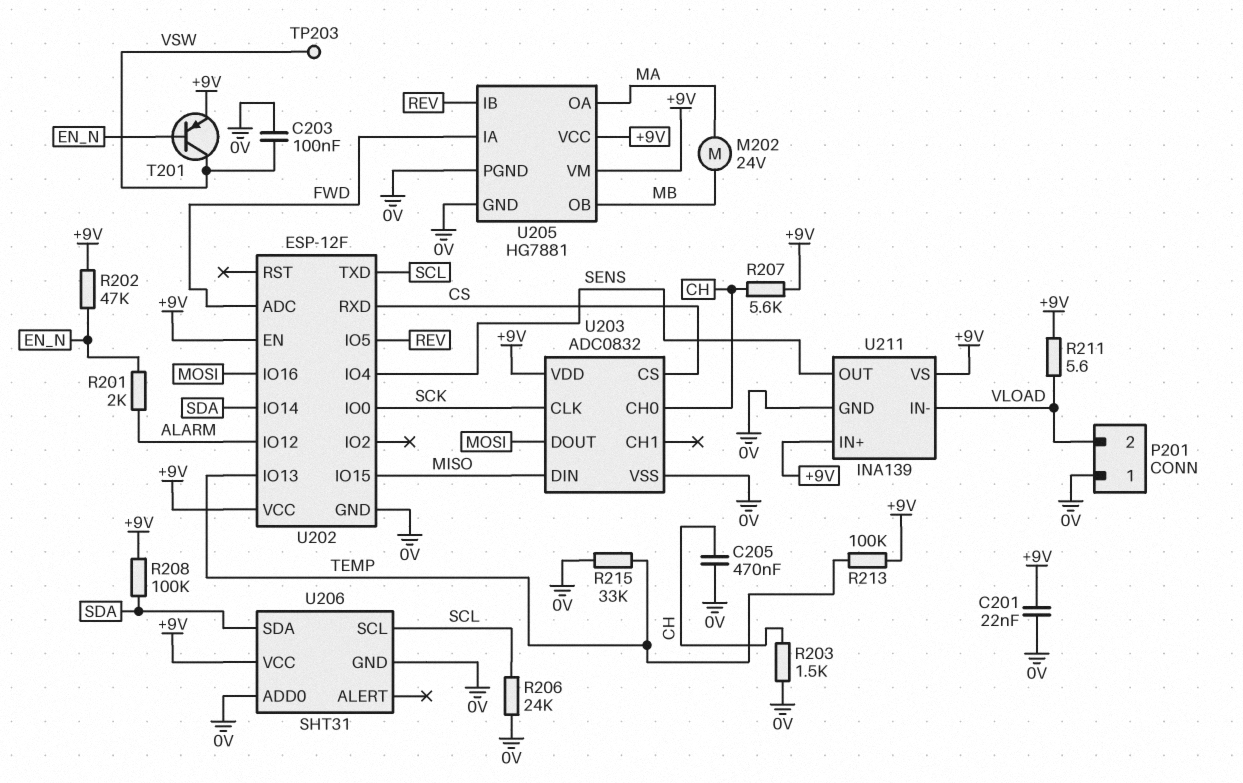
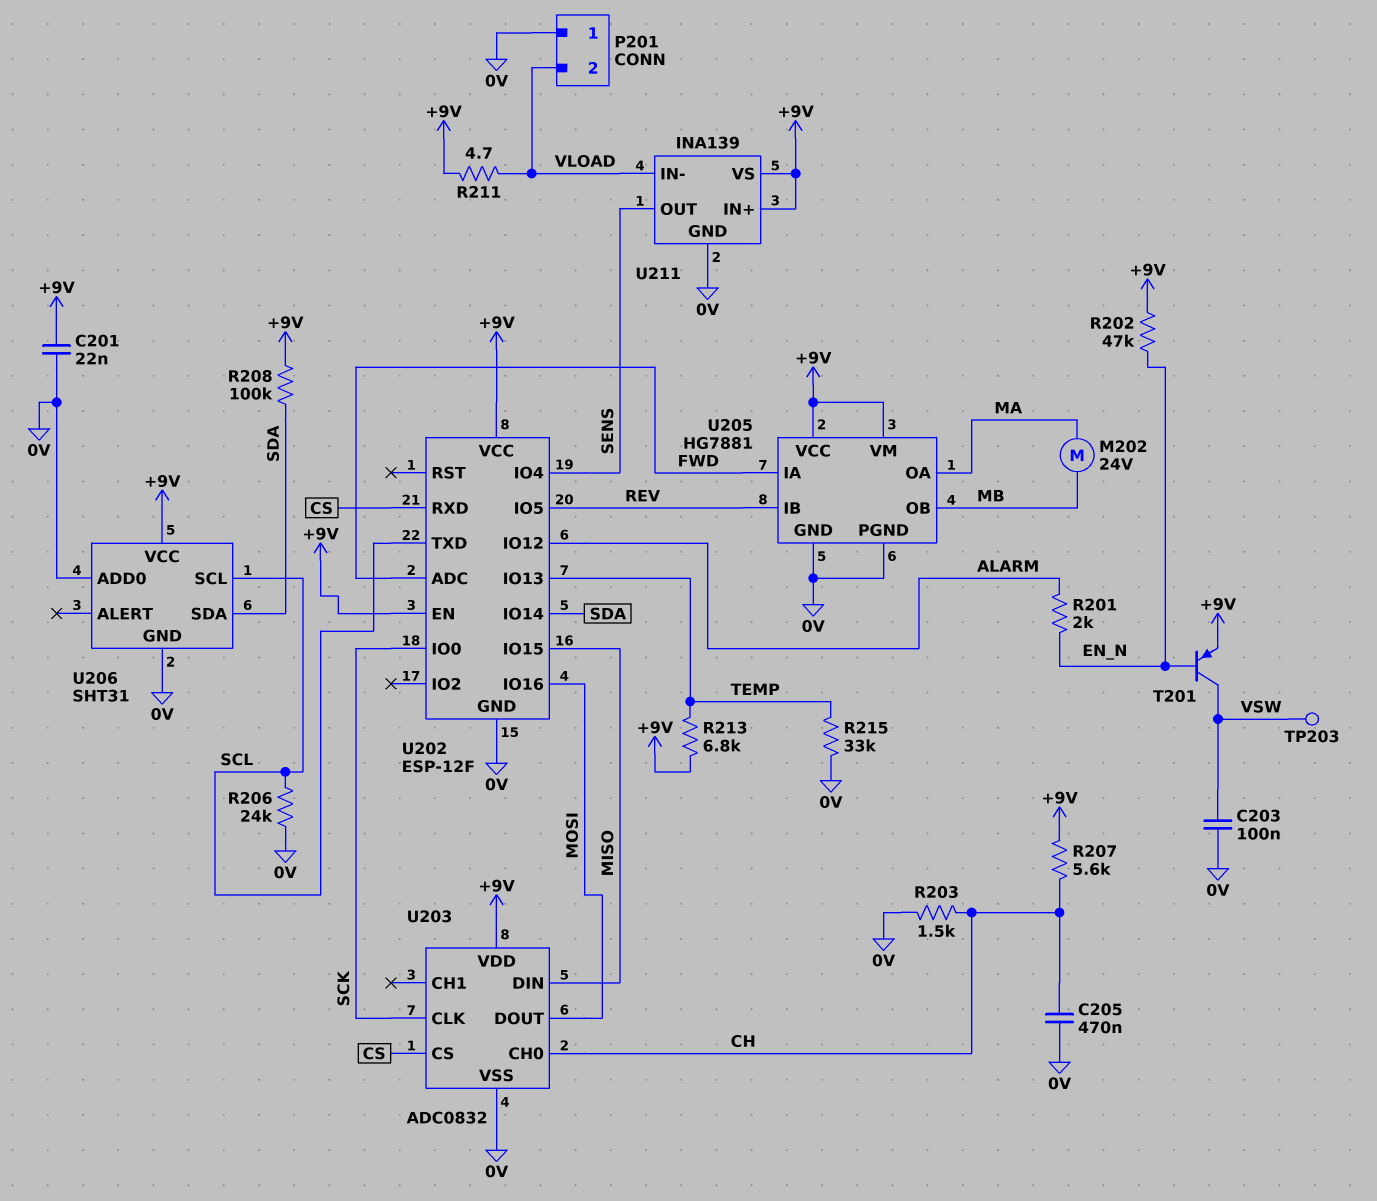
R211: 5.6 (+9V, VLOAD) -> 4.7 (+9V, VLOAD)
R213: 100k (+9V, TEMP) -> 6.8k (+9V, TEMP)

